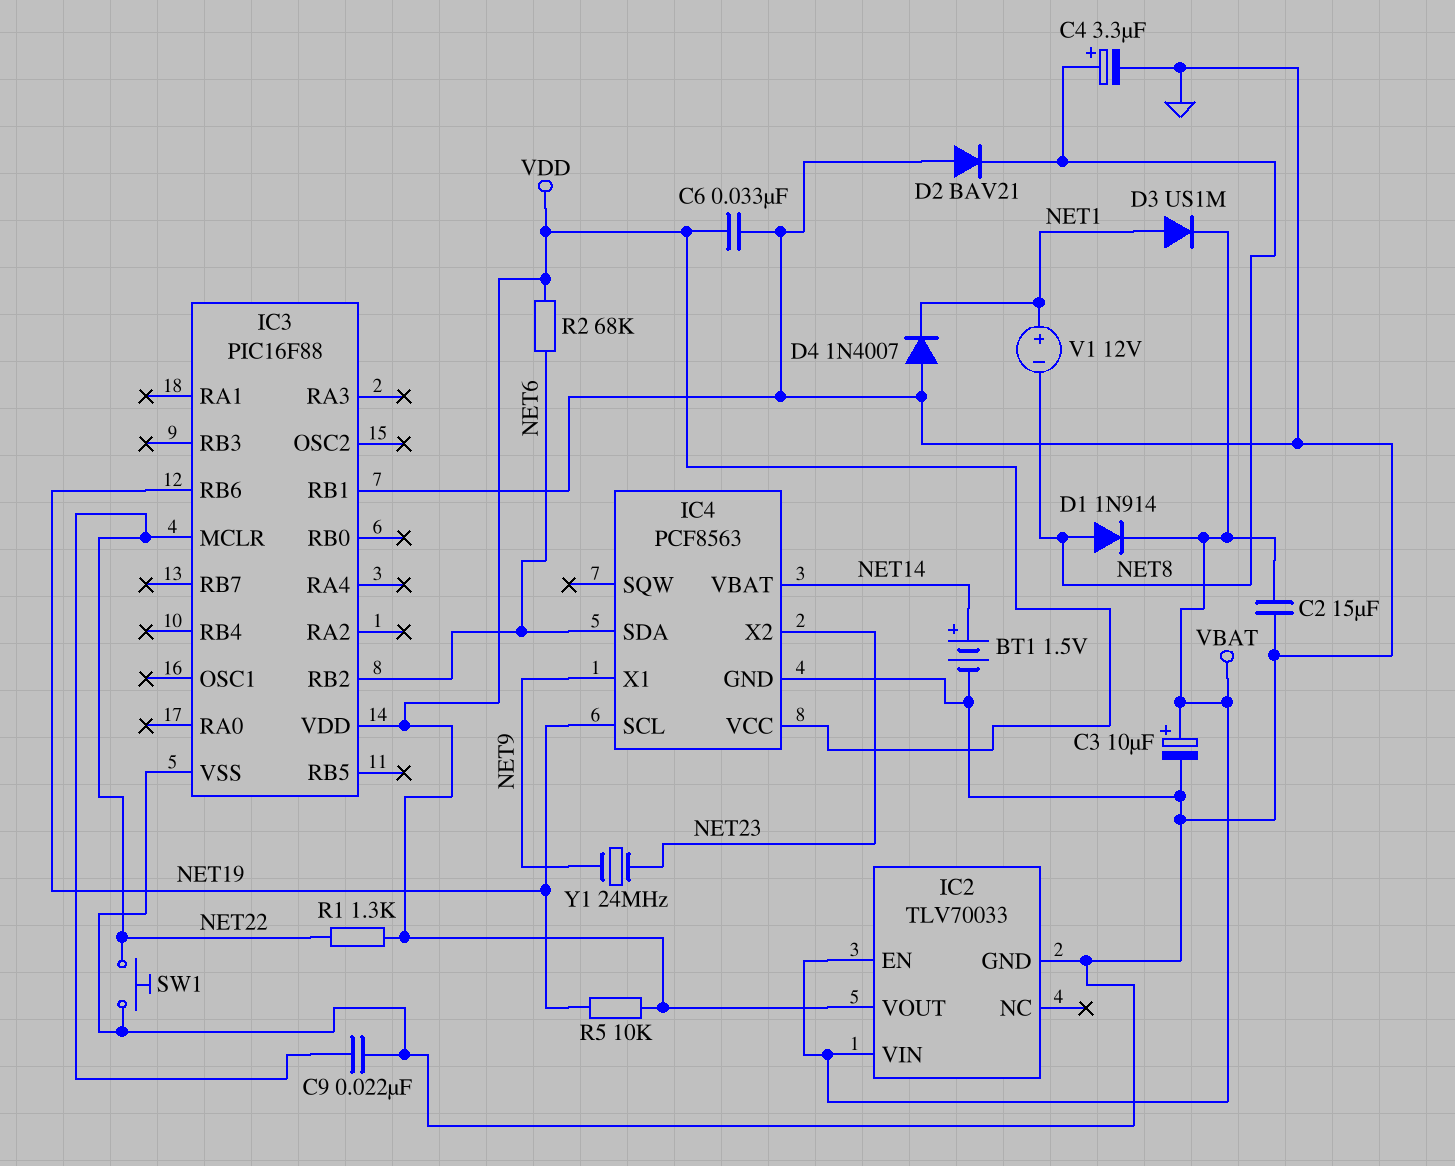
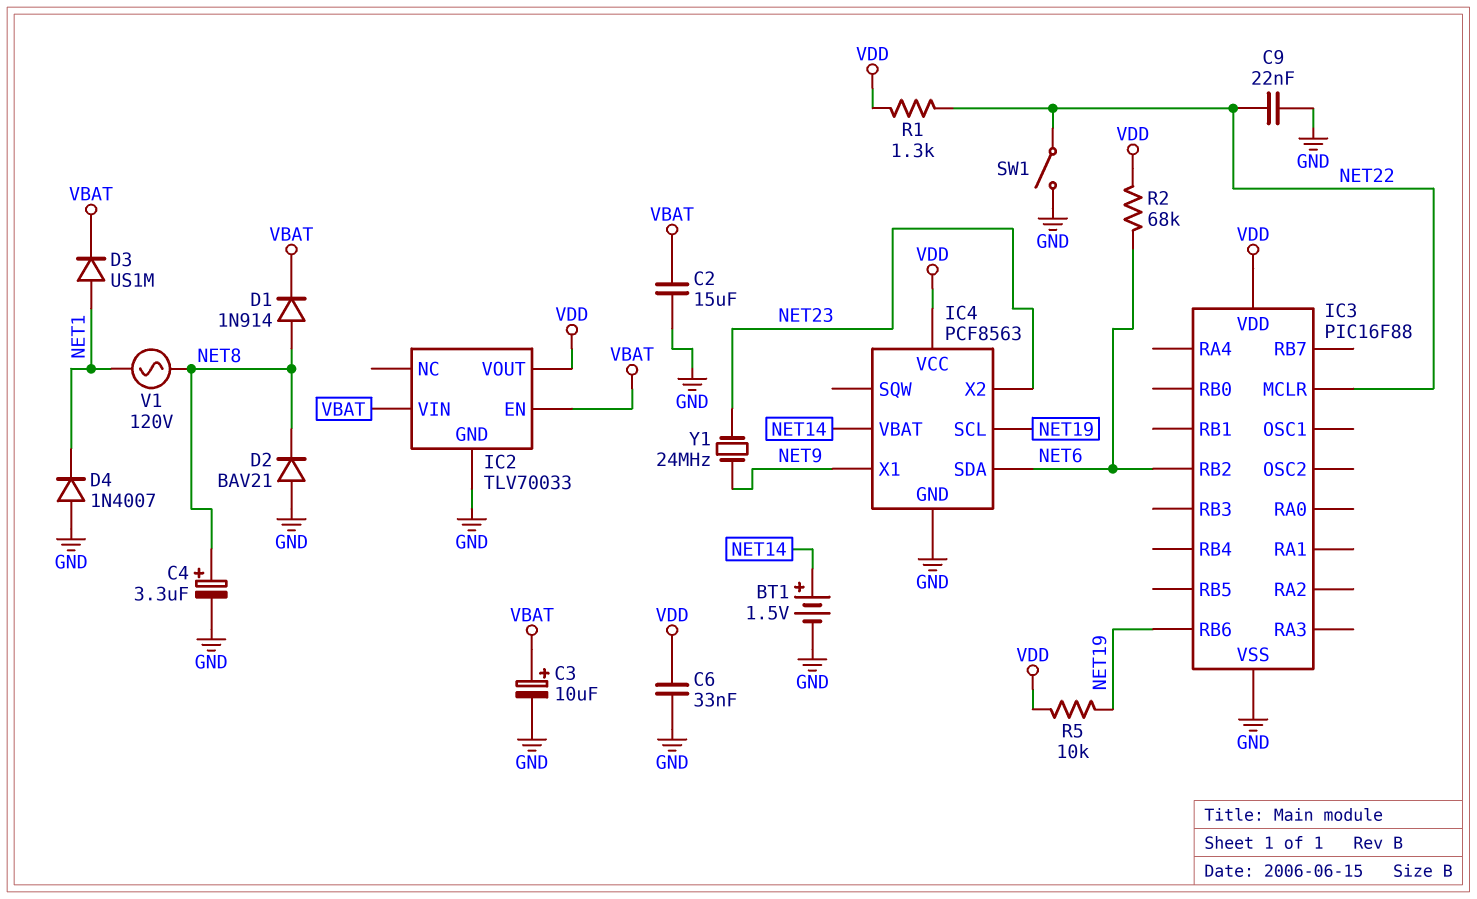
IC3 pin RB1: GND -> none
SW1: button (GND, NET22) -> switch (GND, NET22)
V1: 12V (plus NET1, minus NET8) -> AC 120V (NET1, NET8)

